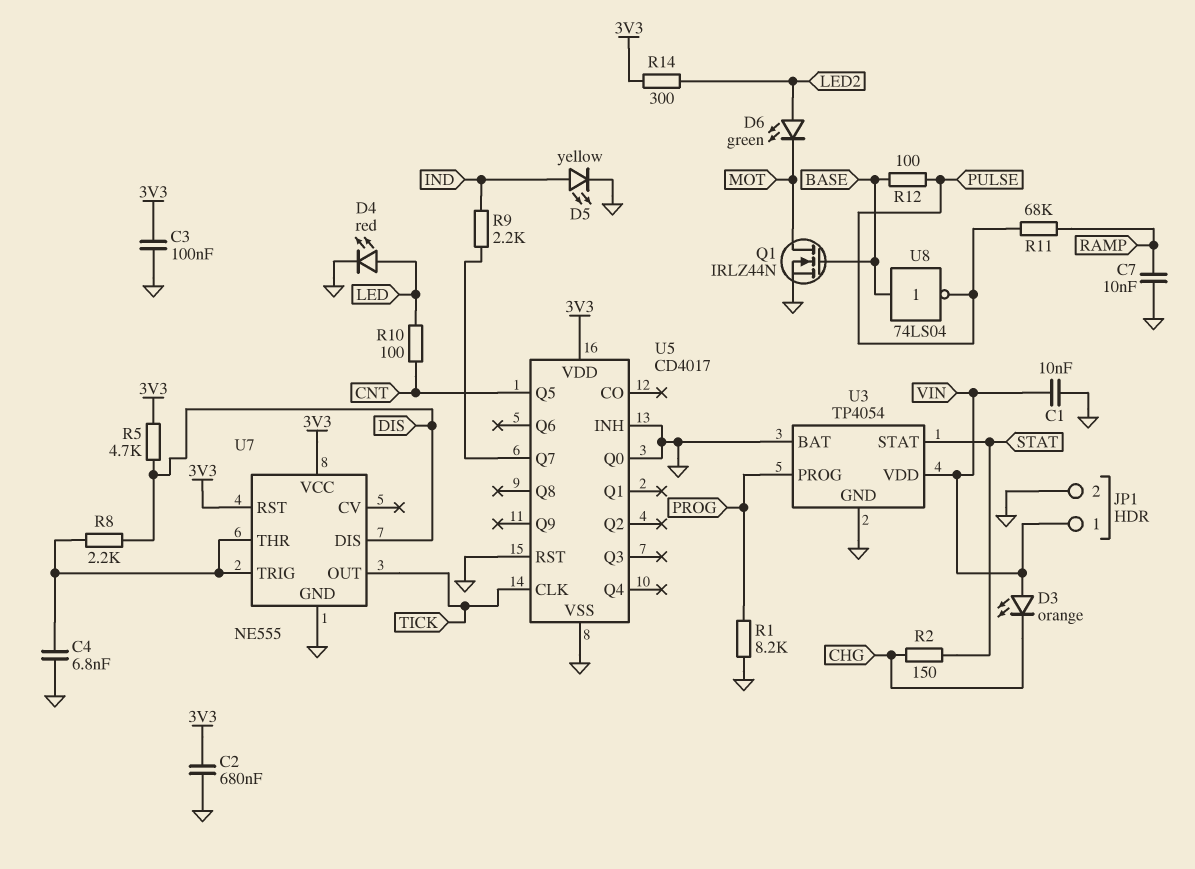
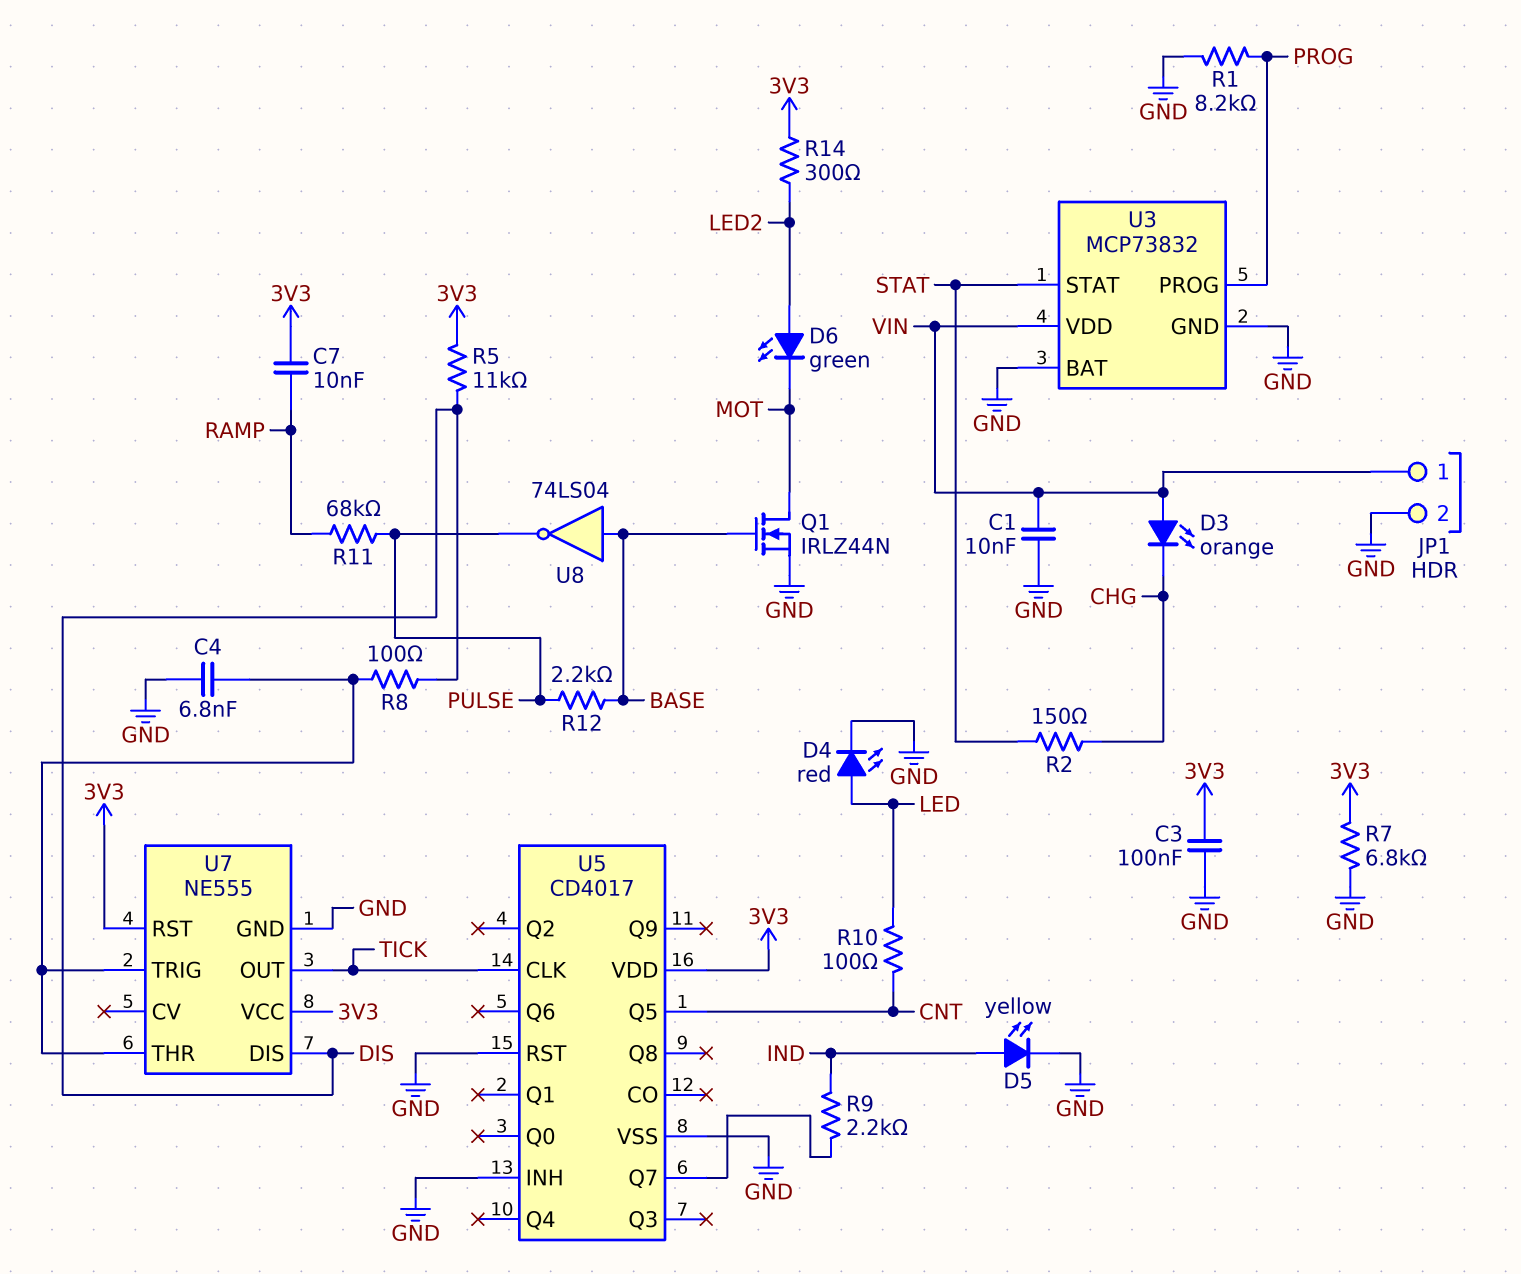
C2: 680nF (3V3, GND) -> none
C7: 10nF (GND, RAMP) -> 10nF (3V3, RAMP)
R5: 4.7k (3V3, DIS) -> 11k (3V3, DIS)
R7: none -> 6.8k (3V3, GND)
R8: 2.2k (DIS, U7/THR) -> 100 (DIS, U7/THR)
R12: 100 (BASE, PULSE) -> 2.2k (BASE, PULSE)
U3: TP4054 -> MCP73832
U5 pin Q0: GND -> none

